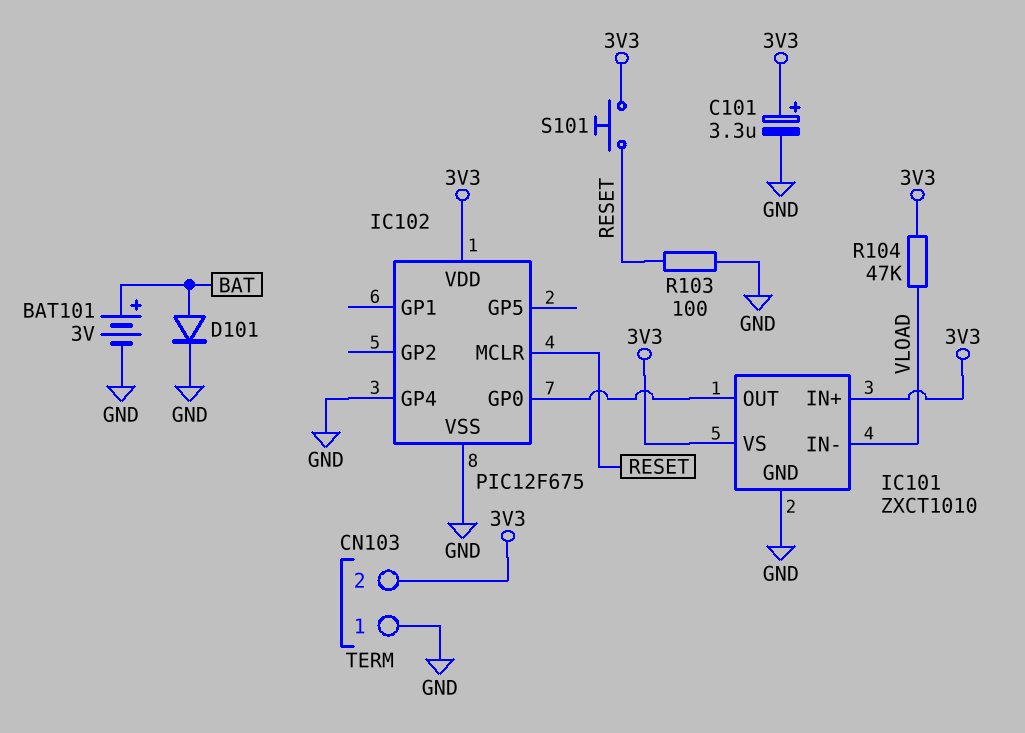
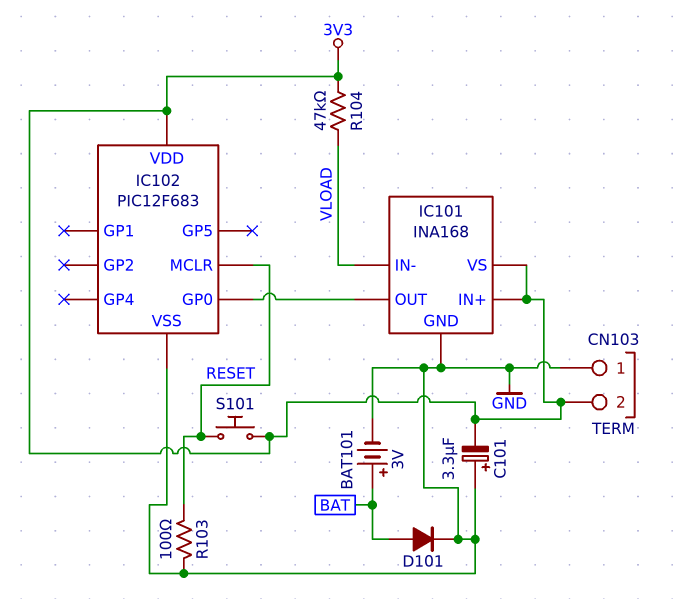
C101: 3.3uF (plus 3V3, minus GND) -> 3.3uF (plus GND, minus 3V3)
IC101: ZXCT1010 -> INA168
IC102: PIC12F675 -> PIC12F683
IC102 pin GP4: GND -> none

